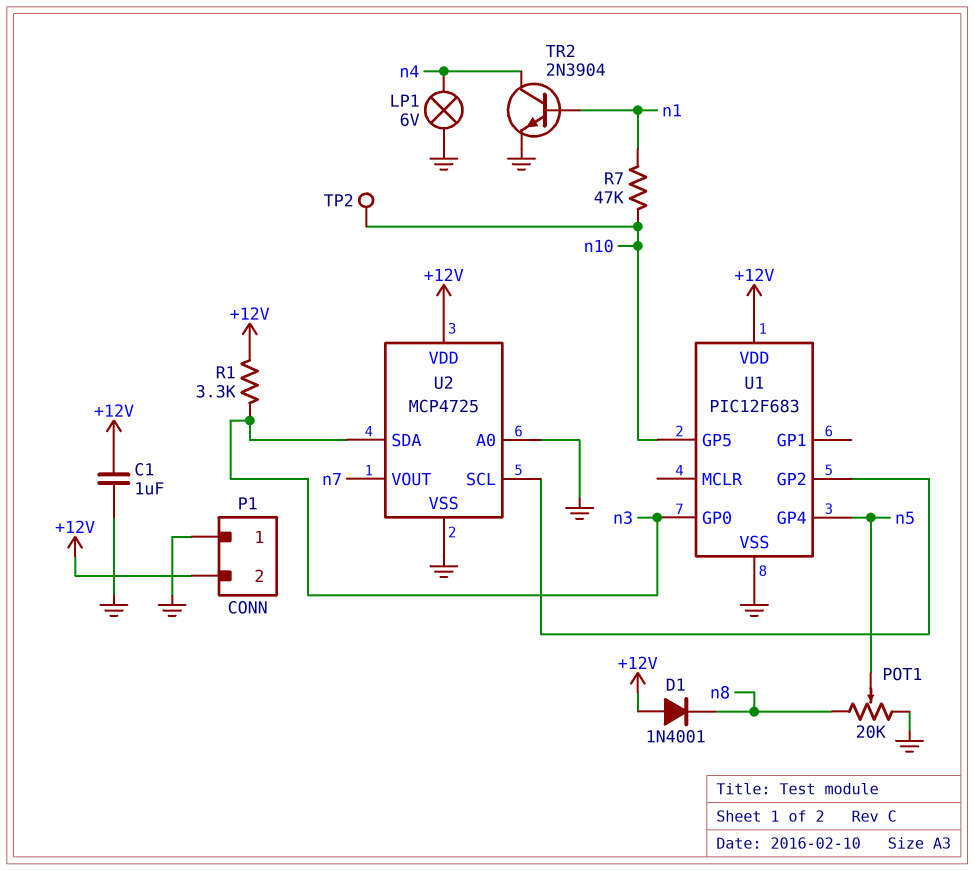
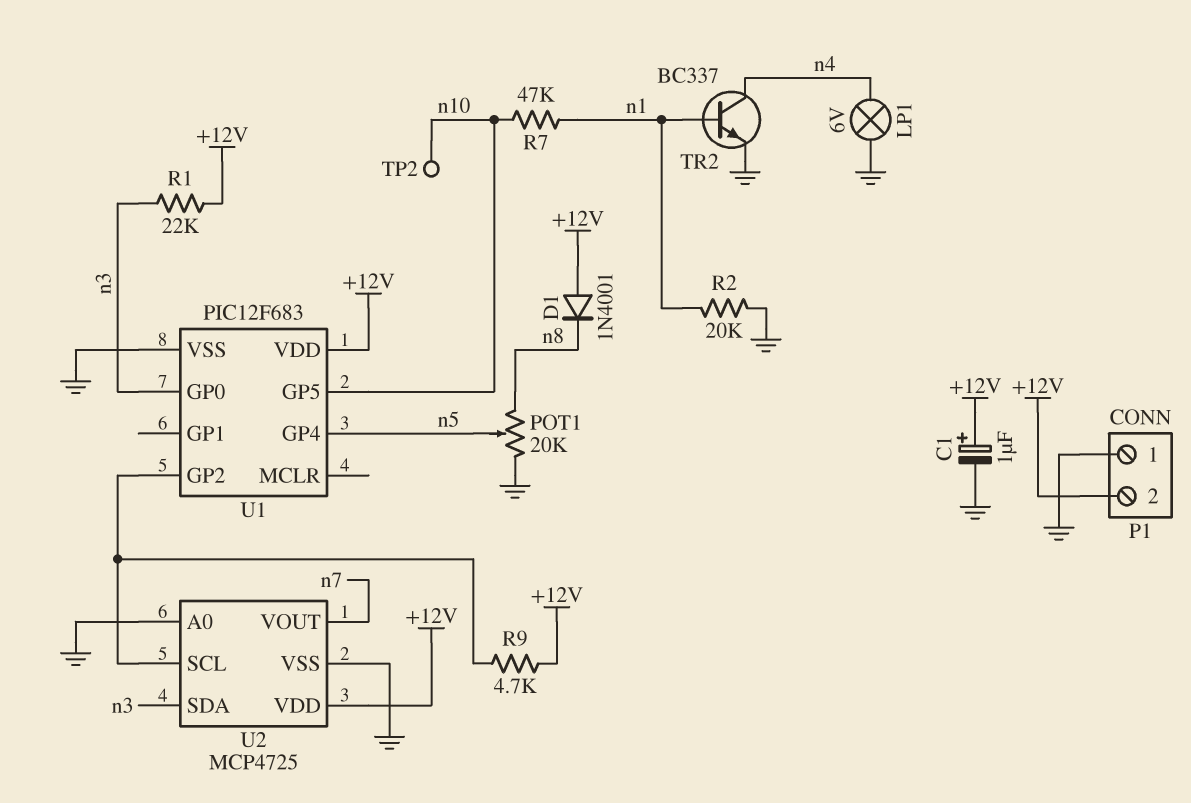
C1: 1uF (+12V, GND) -> 1uF (plus +12V, minus GND)
R1: 3.3k (+12V, n3) -> 22k (+12V, n3)
R2: none -> 20k (GND, n1)
R9: none -> 4.7k (+12V, U1/GP2)
TR2: NPN 2N3904 (B n1, C n4, E GND) -> NPN BC337 (B n1, C n4, E GND)

